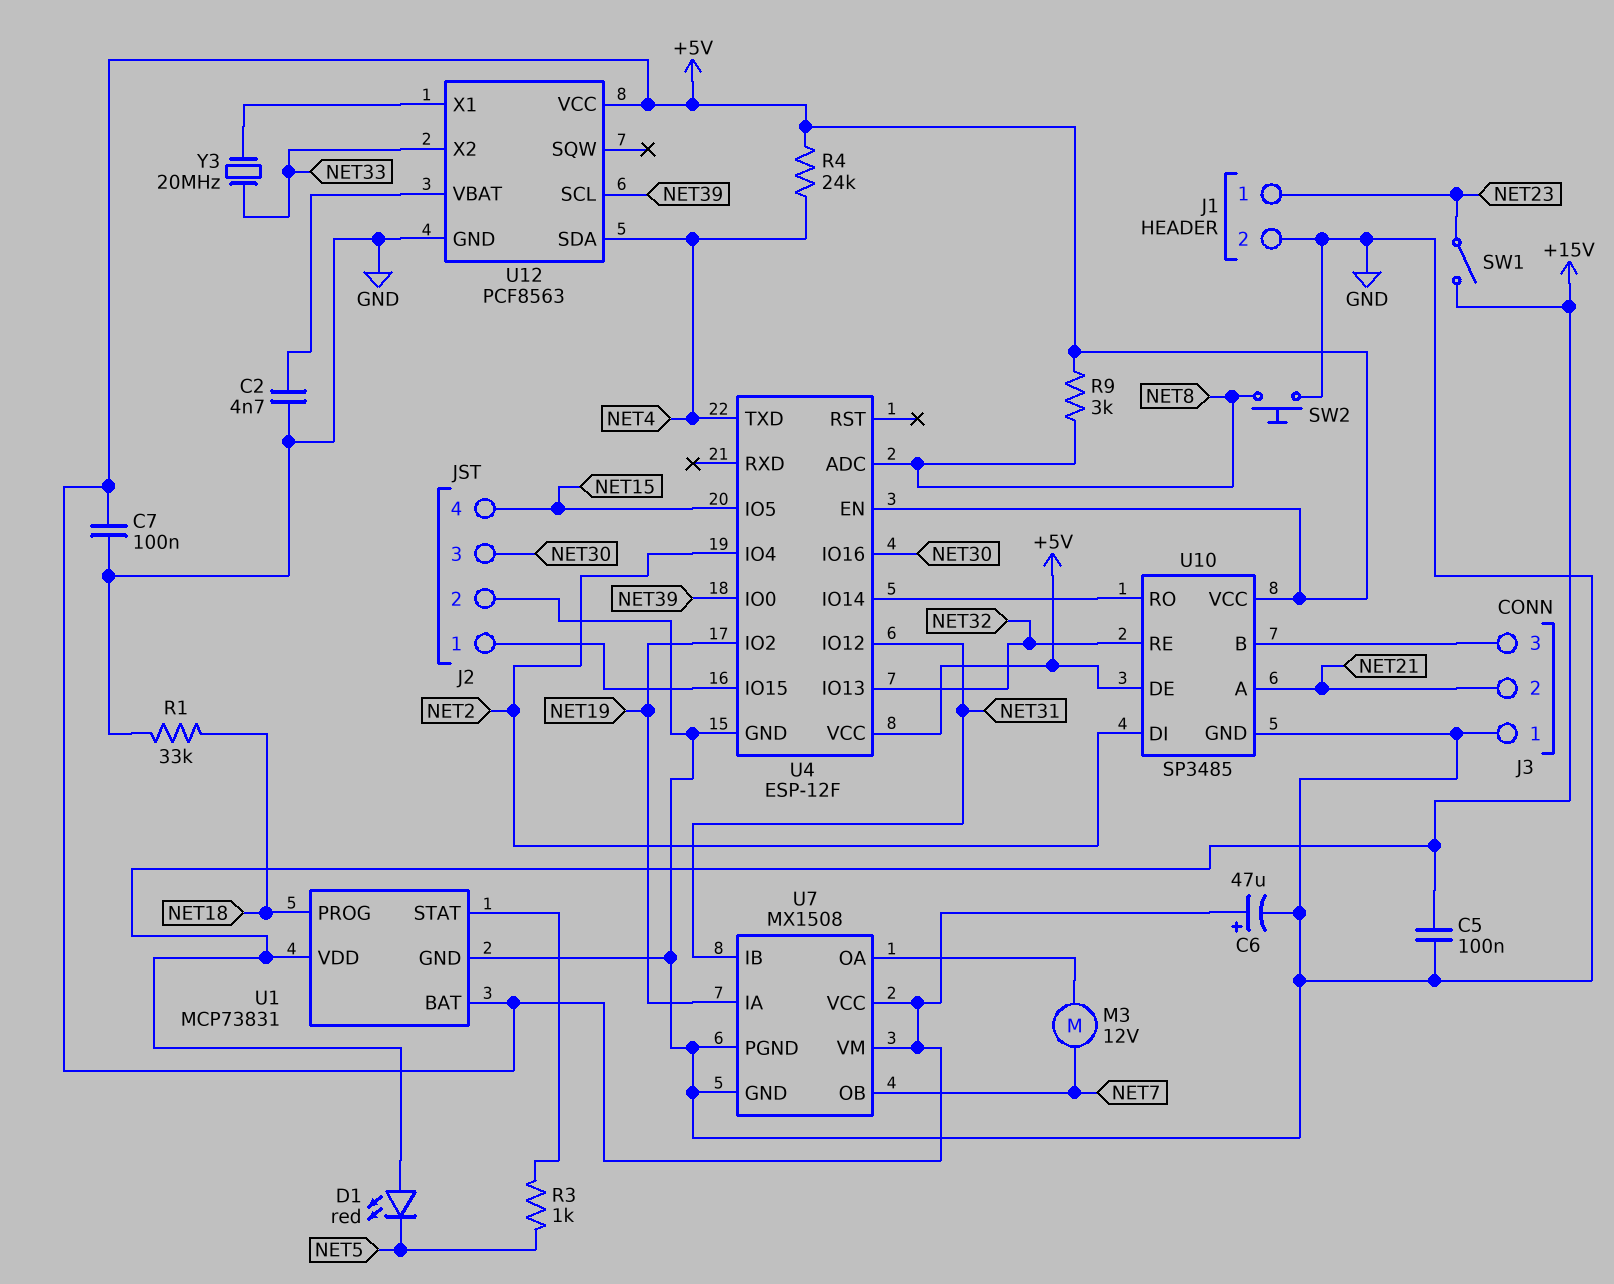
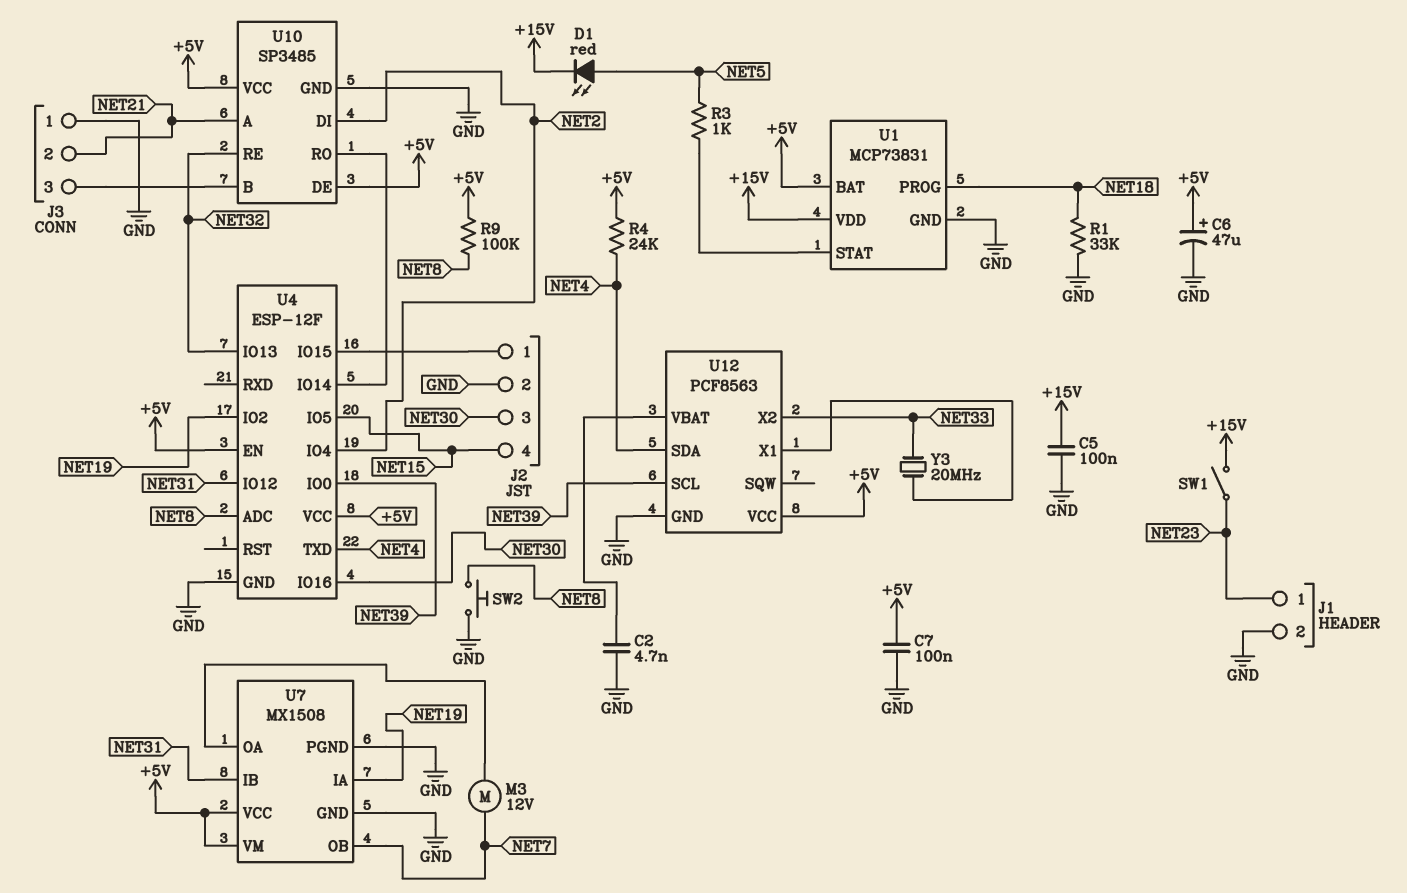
D1: LED red (A +15V, K NET5) -> LED red (A NET5, K +15V)
R9: 3k (+5V, NET8) -> 100k (+5V, NET8)

